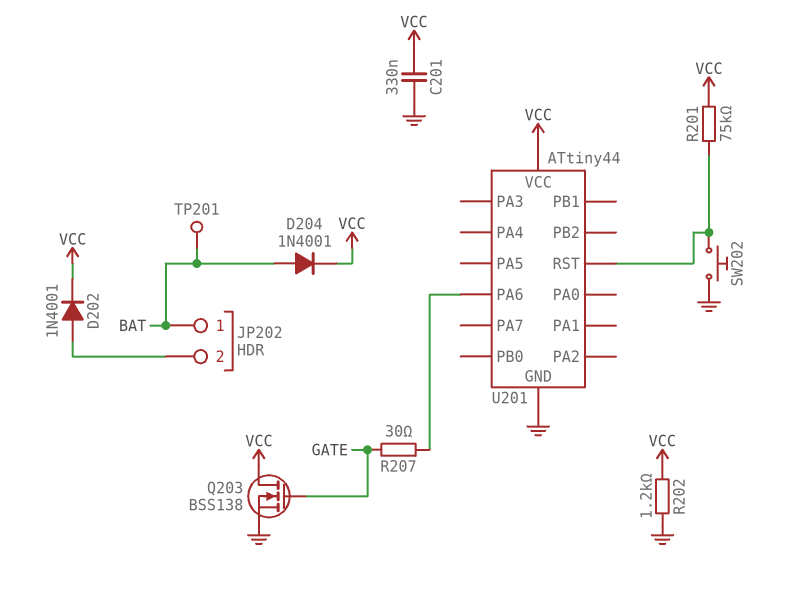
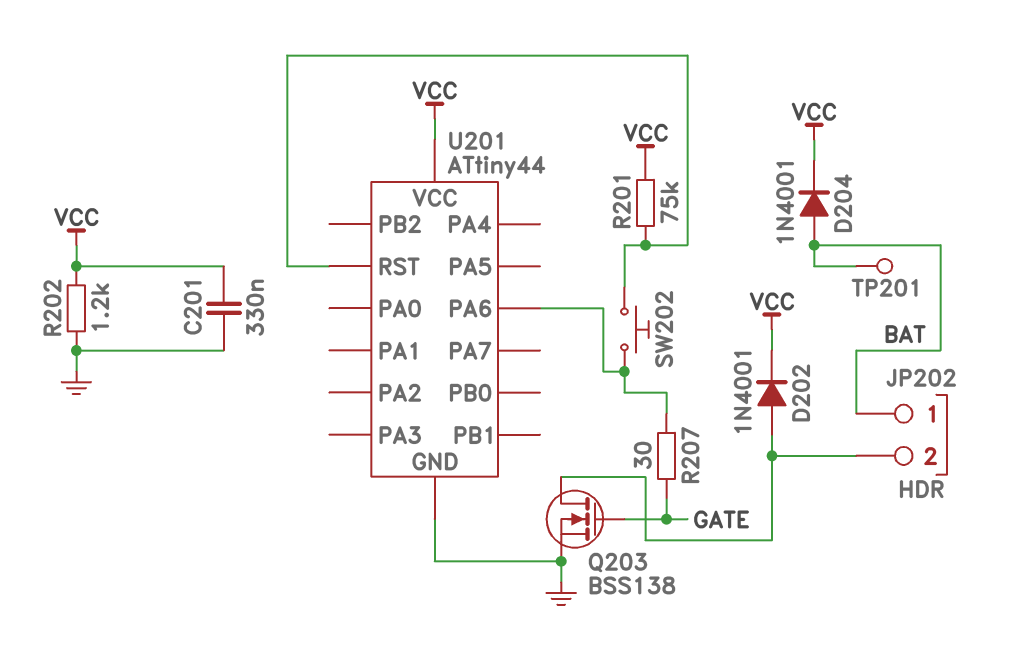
Q203: NMOS BSS138 (G GATE, D VCC, S GND) -> NMOS BSS138 (G GATE, D JP202/2, S GND)
SW202: button (GND, U201/RST) -> button (U201/PA6, U201/RST)

